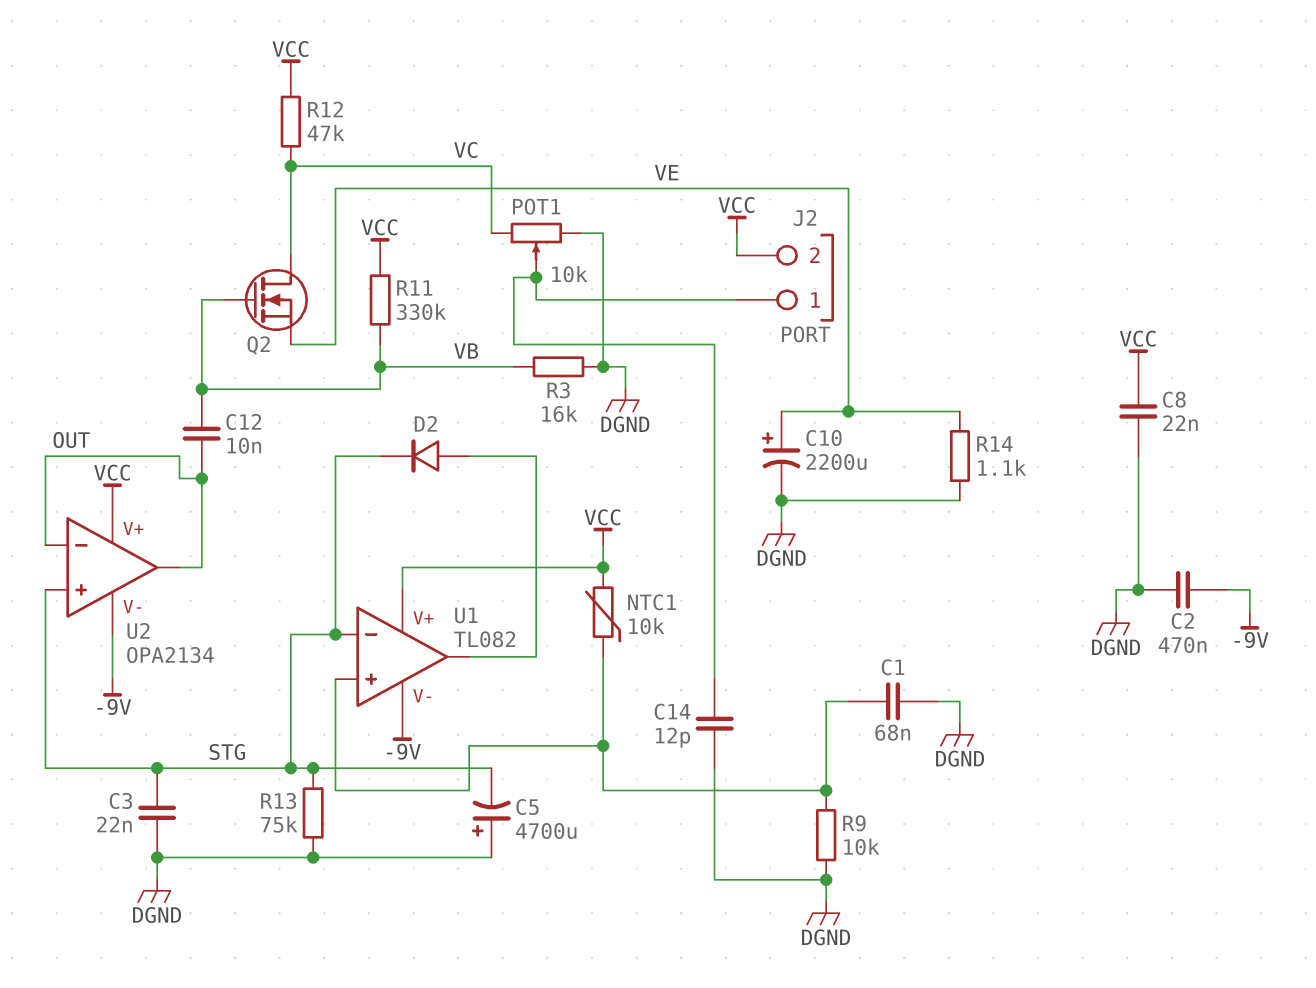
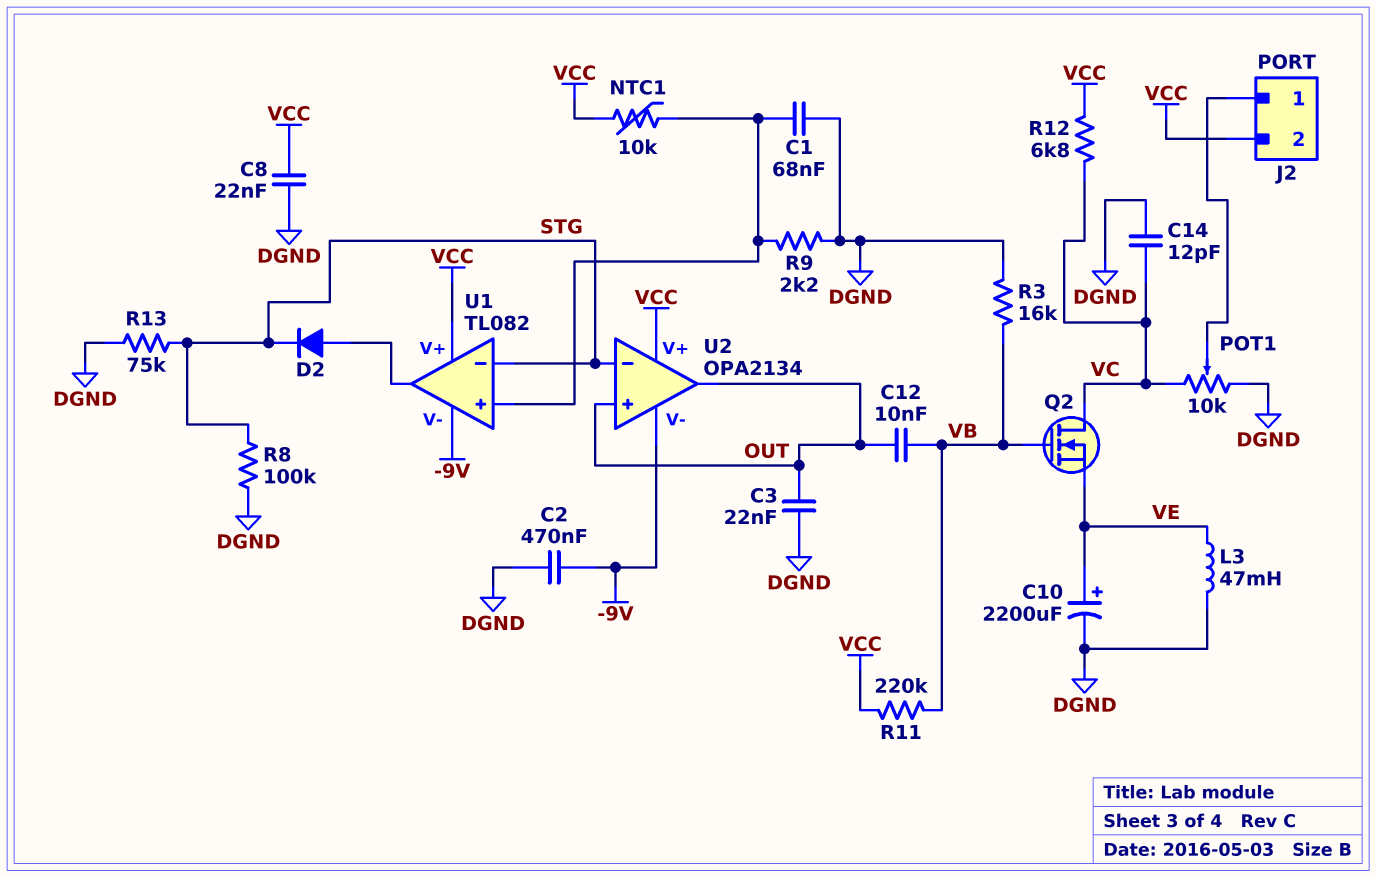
C3: 22nF (DGND, STG) -> 22nF (DGND, OUT)
C5: 4700uF (plus DGND, minus STG) -> none
C14: 12pF (DGND, J2/1) -> 12pF (DGND, VC)
L3: none -> 47mH (DGND, VE)
R8: none -> 100k (DGND, STG)
R9: 10k (DGND, U1/in+) -> 2.2k (DGND, U1/in+)
R11: 330k (VB, VCC) -> 220k (VB, VCC)
R12: 47k (VC, VCC) -> 6.8k (VC, VCC)
R14: 1.1k (DGND, VE) -> none
U2 pin in+: STG -> OUT
U2 pin in-: OUT -> STG

